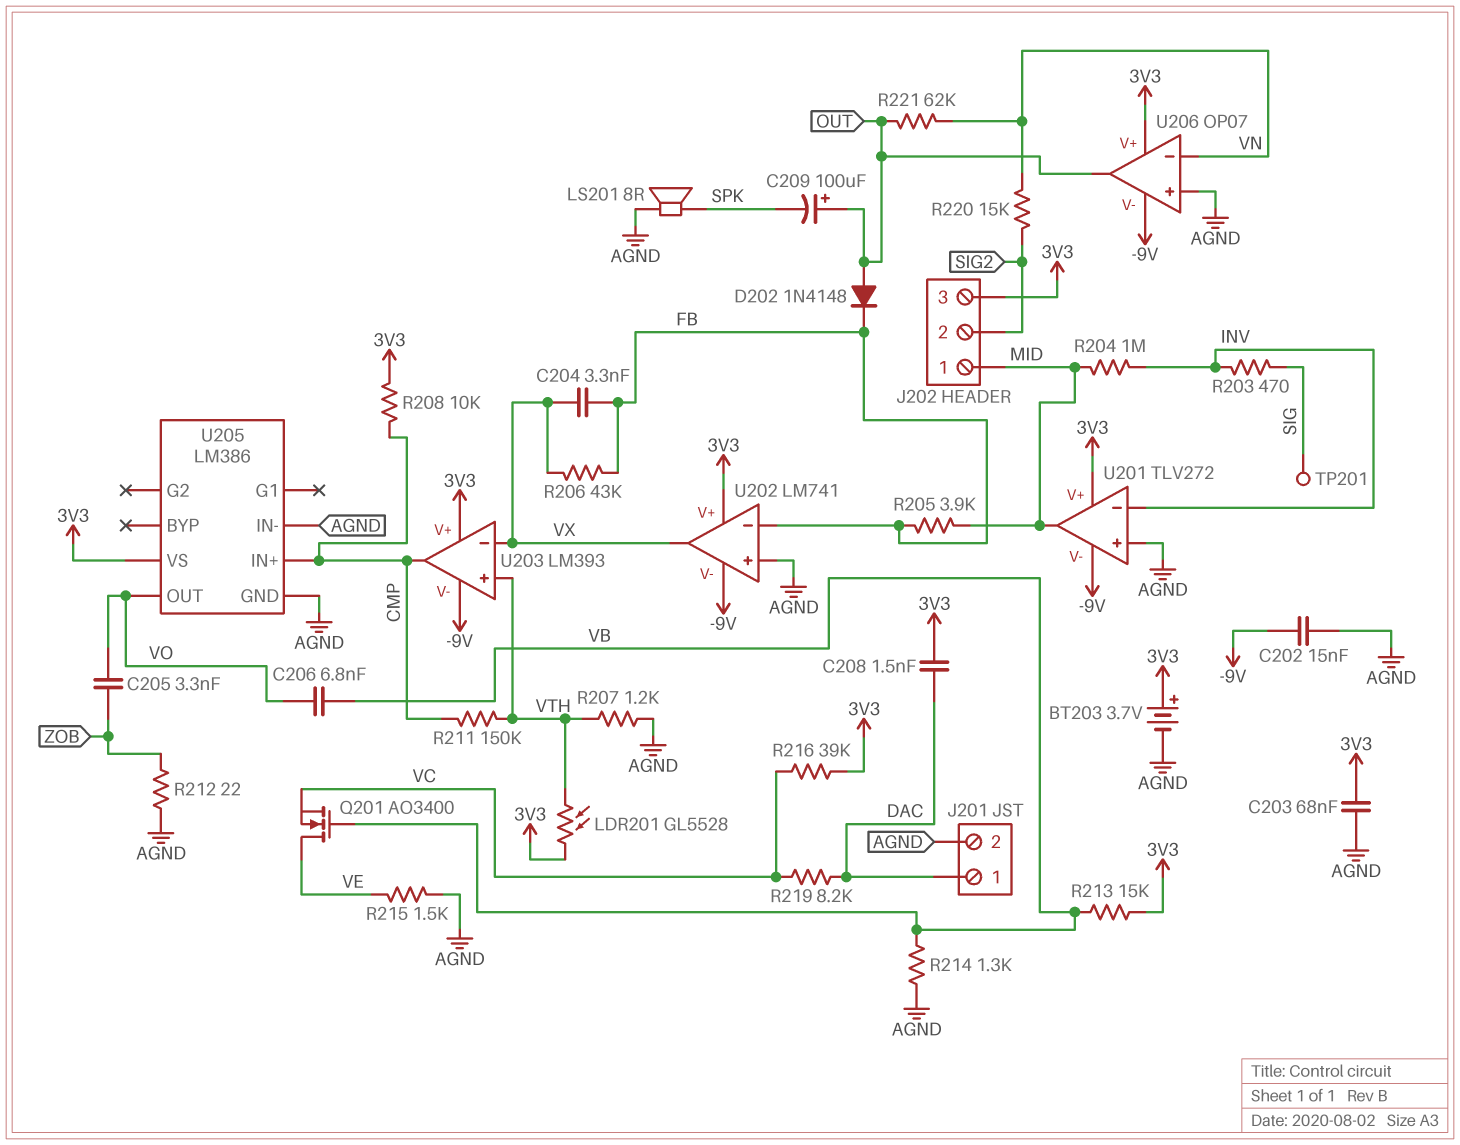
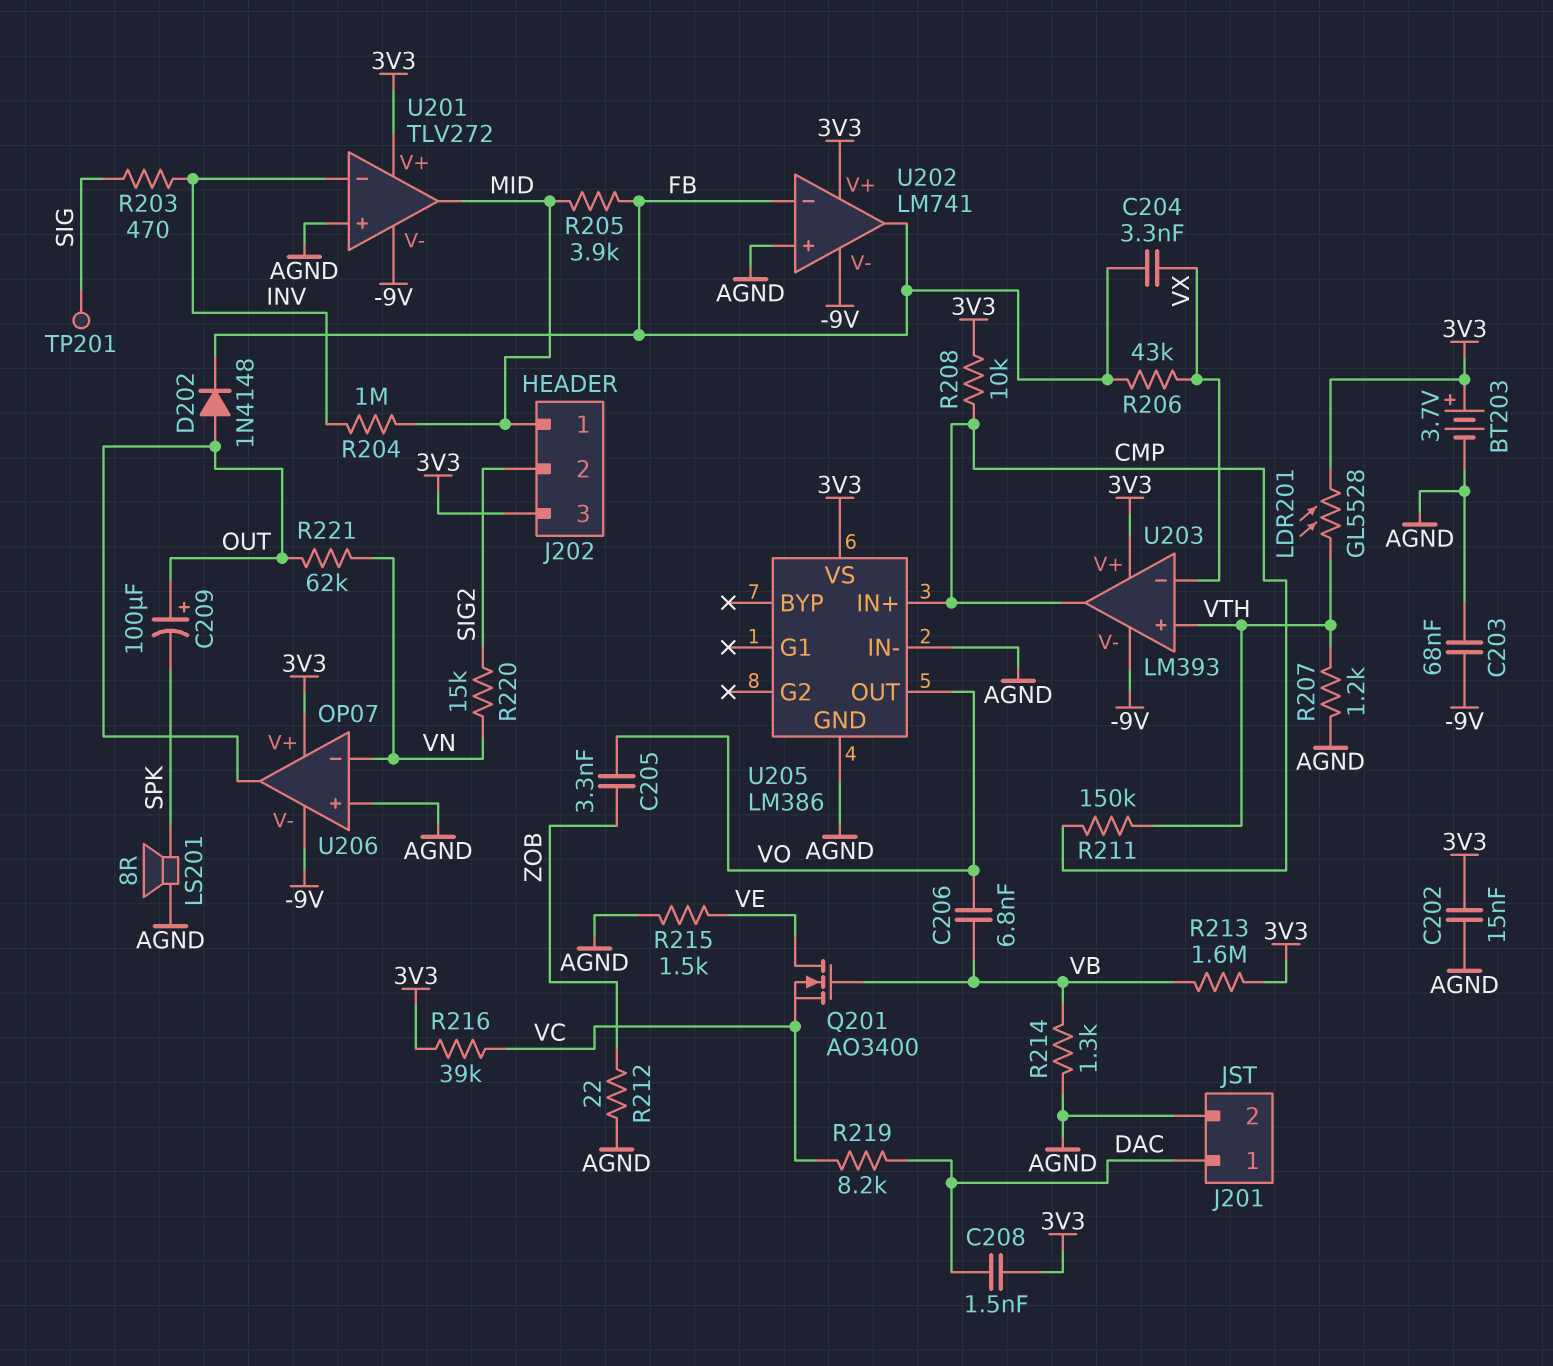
C202: 15nF (-9V, AGND) -> 15nF (3V3, AGND)
C203: 68nF (3V3, AGND) -> 68nF (-9V, AGND)
R213: 15k (3V3, VB) -> 1.6M (3V3, VB)
U202 pin out: VX -> FB

